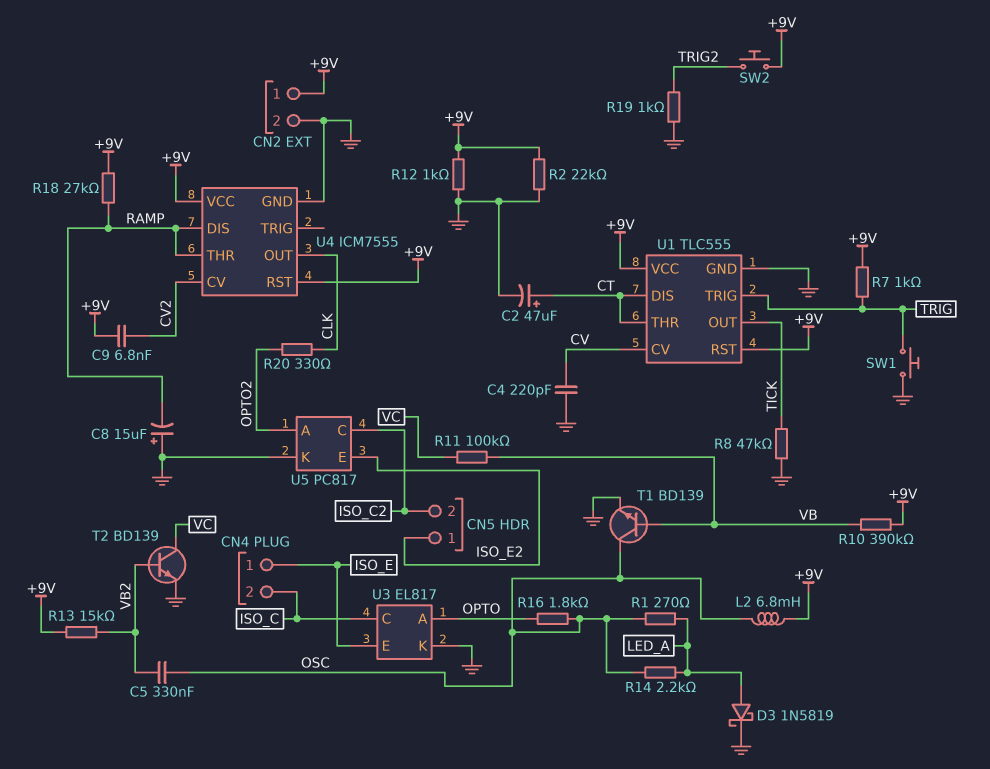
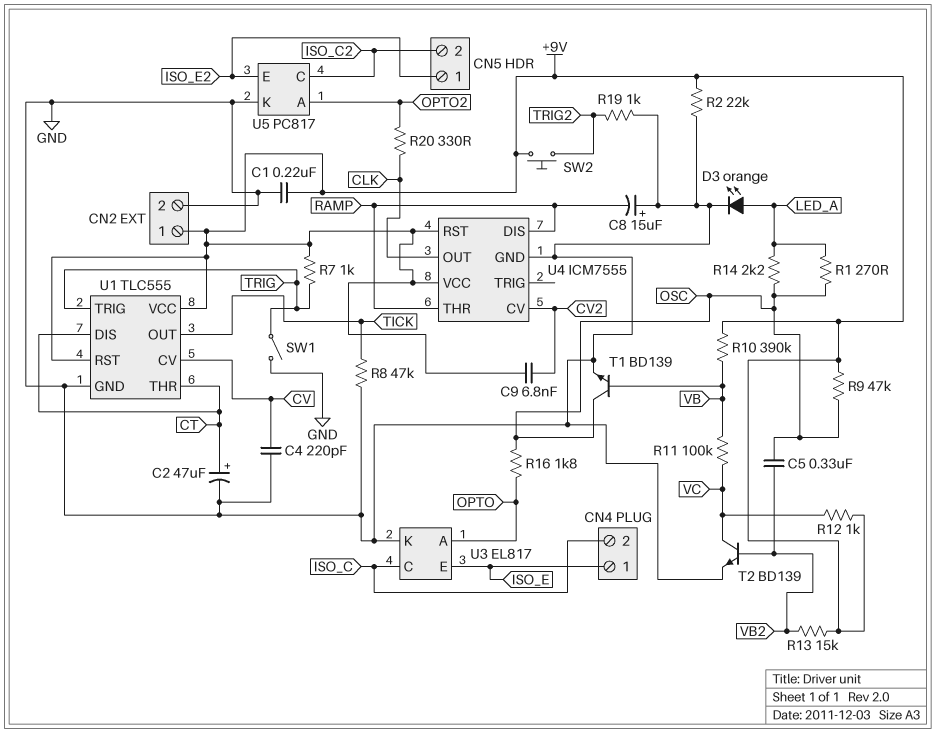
C1: none -> 220nF (+9V, GND)
D3: schottky 1N5819 (A LED_A, K GND) -> LED orange (A LED_A, K GND)
L2: 6.8mH (+9V, OSC) -> none
R9: none -> 47k (+9V, OSC)
R12: 1k (+9V, GND) -> 1k (+9V, VC)
R18: 27k (+9V, RAMP) -> none
SW1: button (GND, TRIG) -> switch (GND, TRIG)

